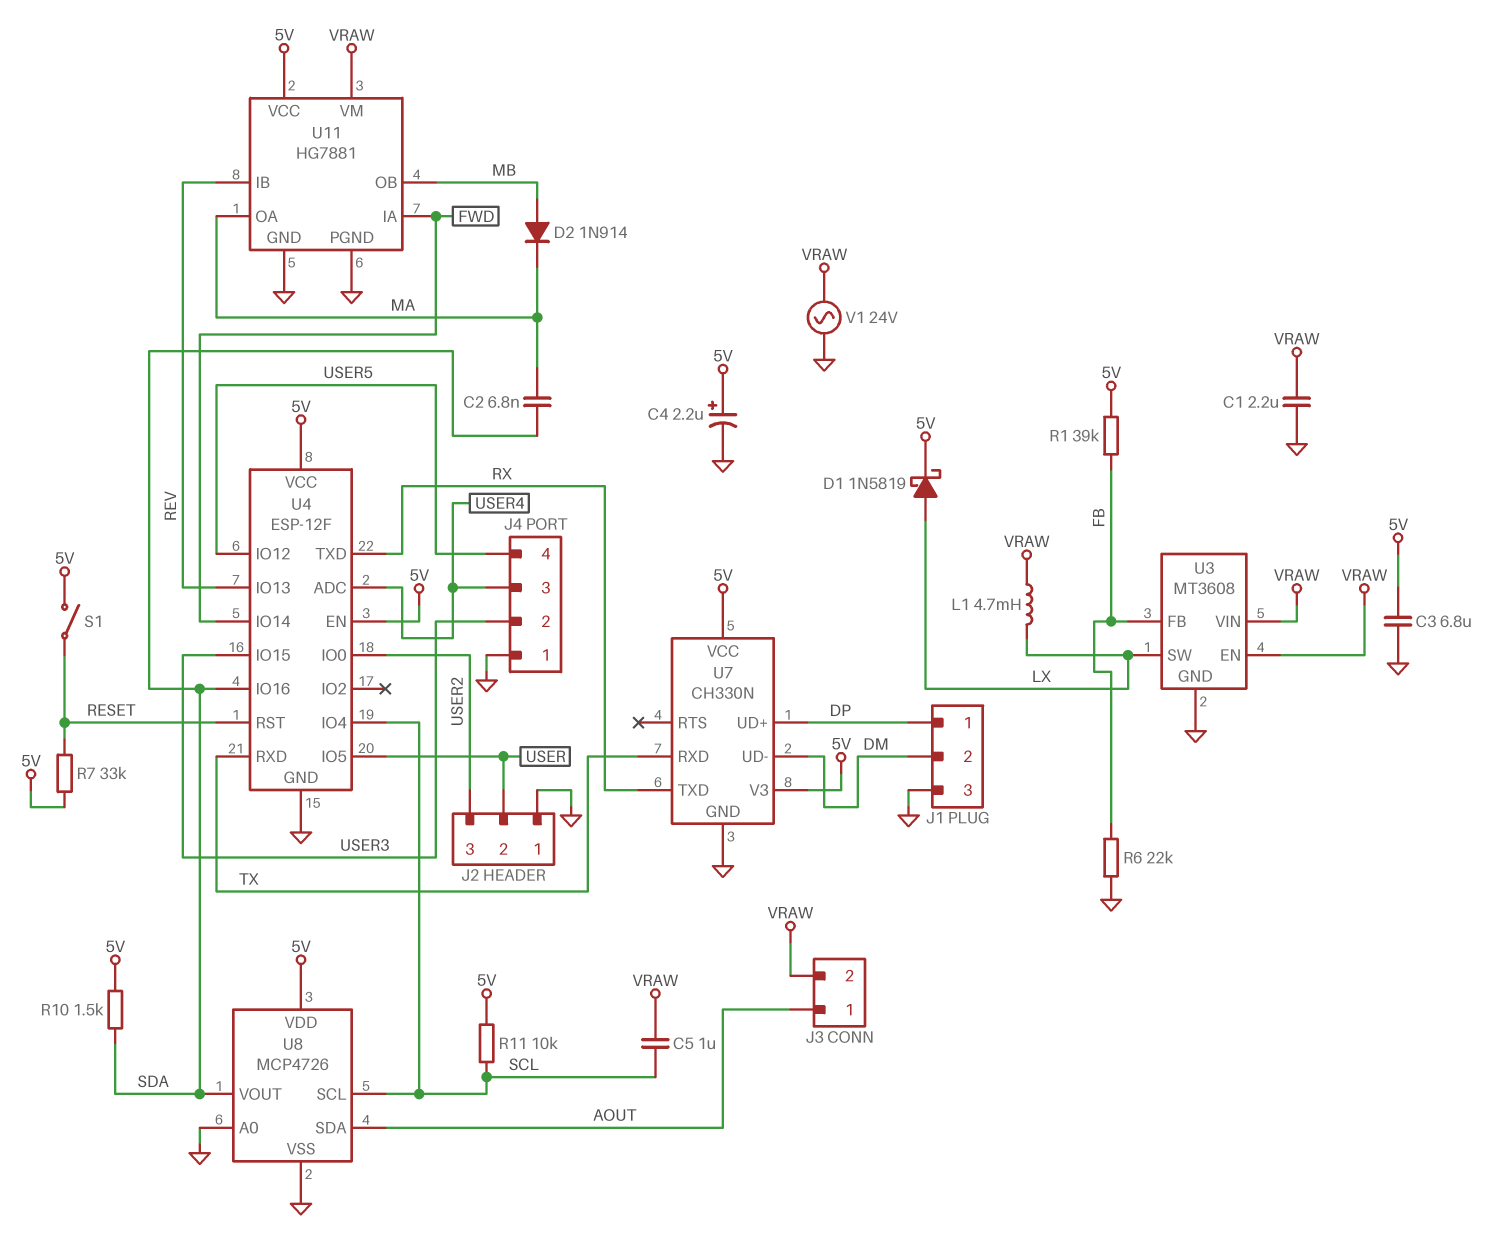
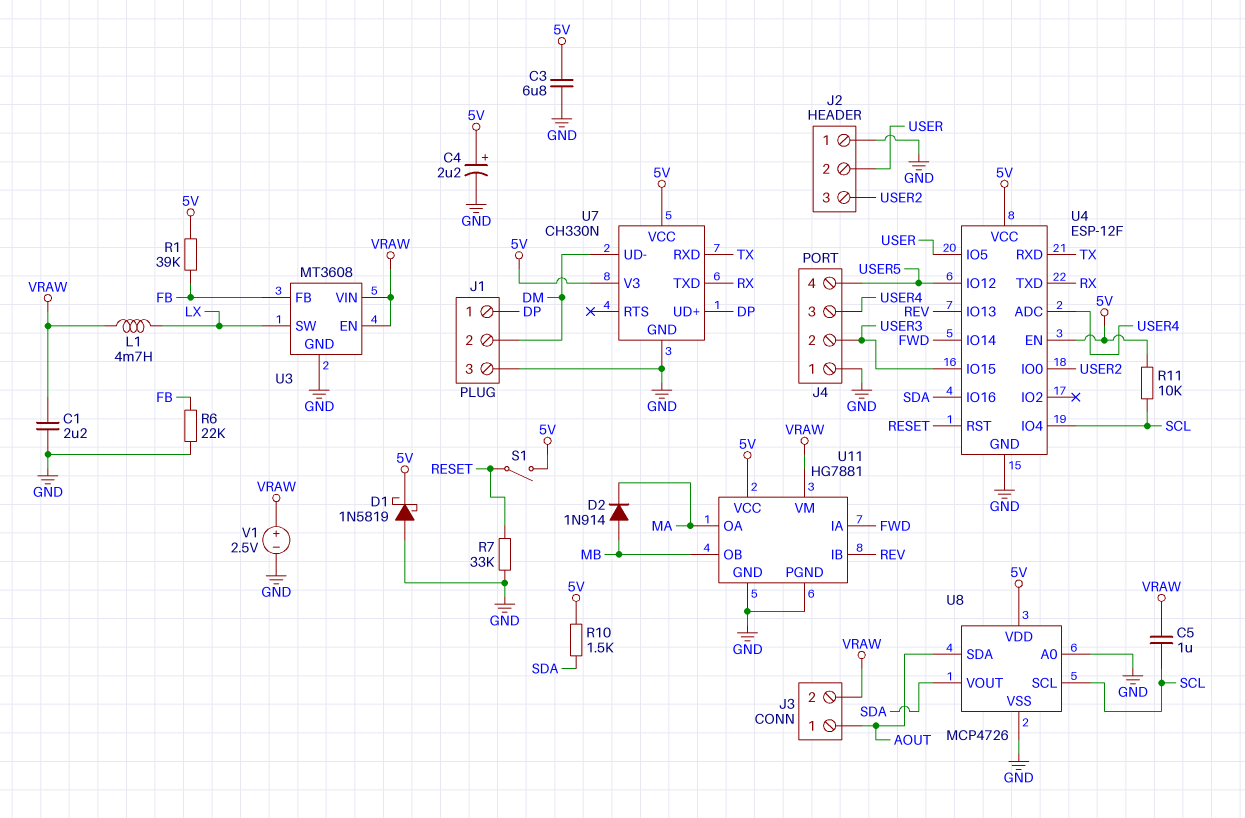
C2: 6.8nF (MA, SDA) -> none
D1: schottky 1N5819 (A LX, K 5V) -> schottky 1N5819 (A GND, K 5V)
R7: 33k (5V, RESET) -> 33k (GND, RESET)
V1: AC 24V (GND, VRAW) -> 2.5V (plus VRAW, minus GND)

